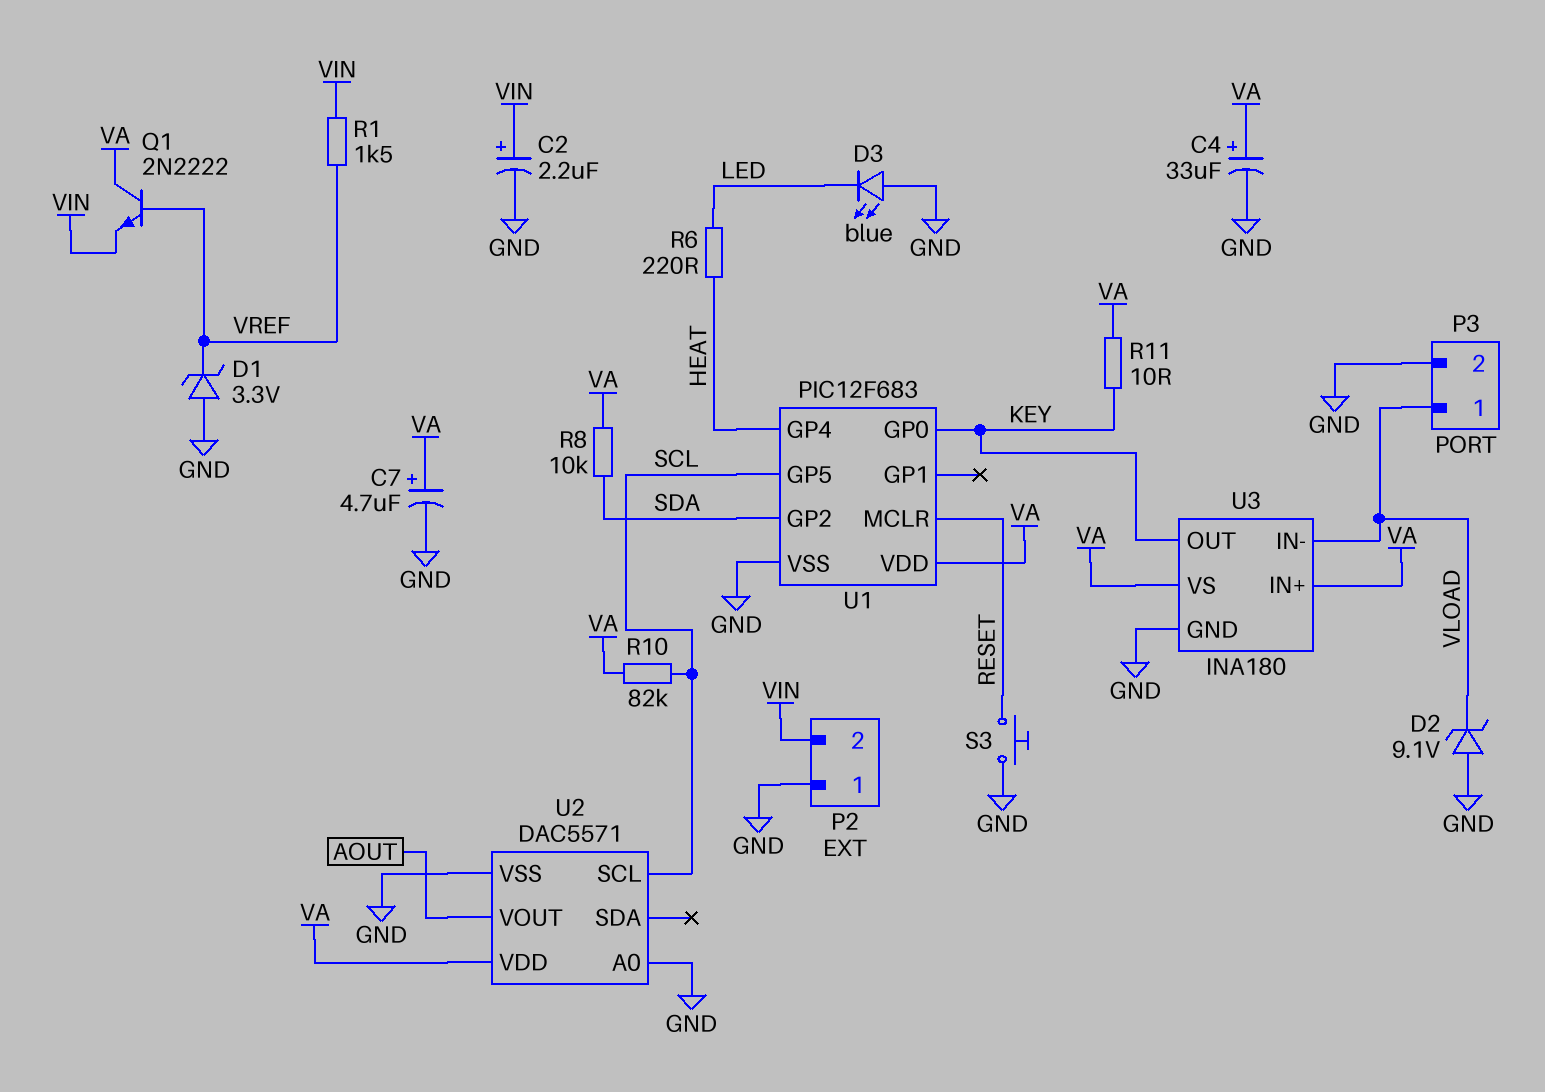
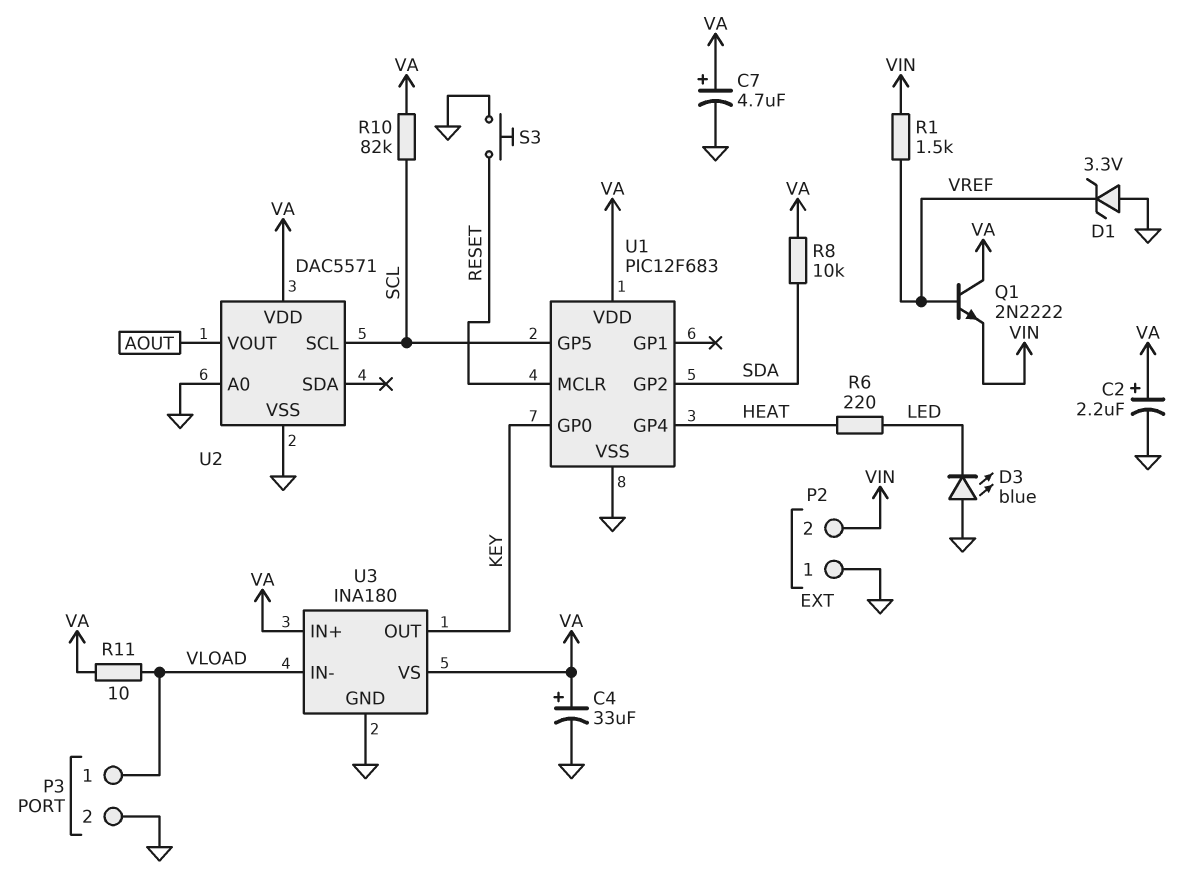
C2: 2.2uF (plus VIN, minus GND) -> 2.2uF (plus VA, minus GND)
D2: zener 9.1V (A GND, K VLOAD) -> none
R11: 10 (KEY, VA) -> 10 (VA, VLOAD)

